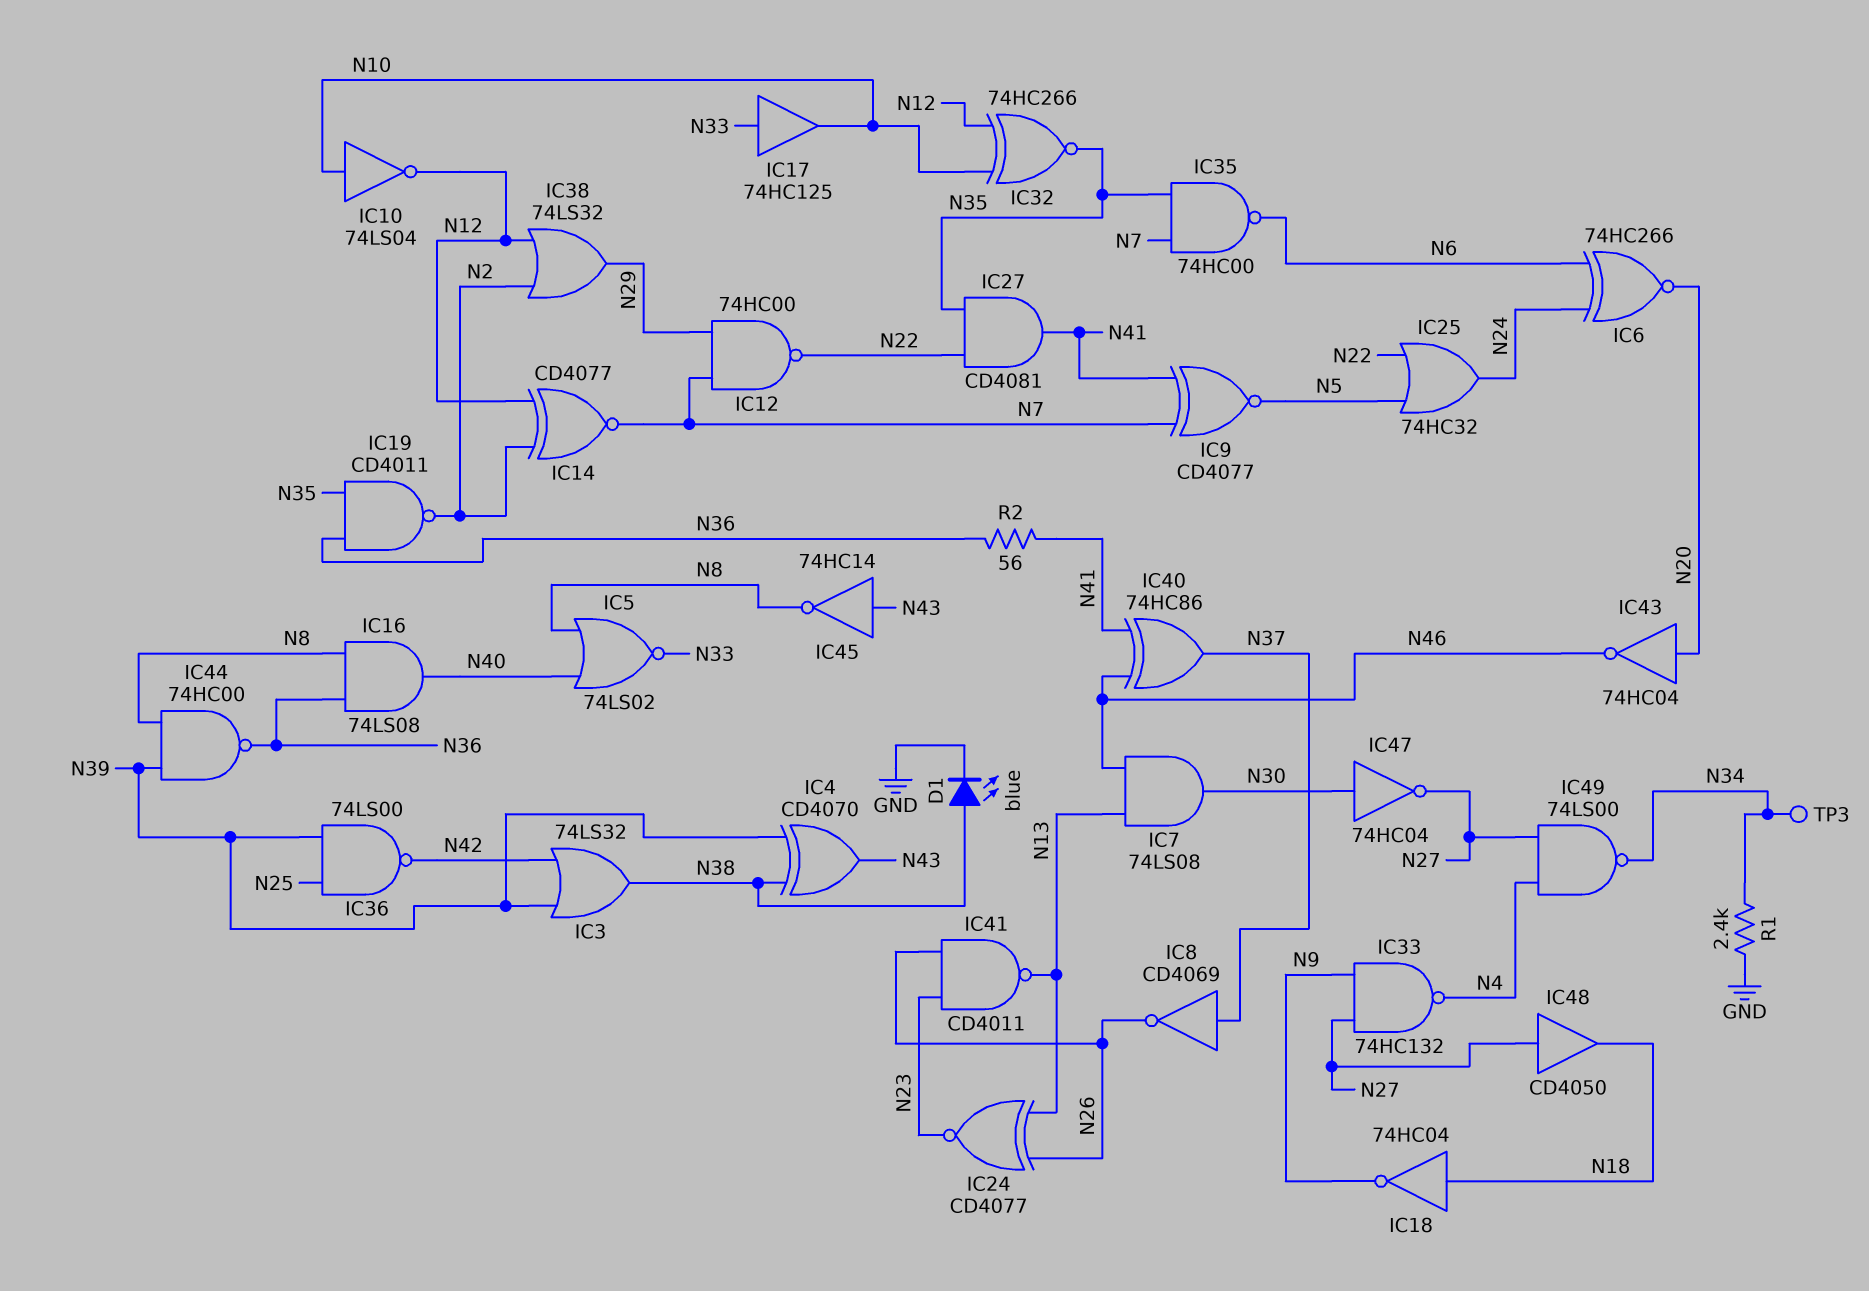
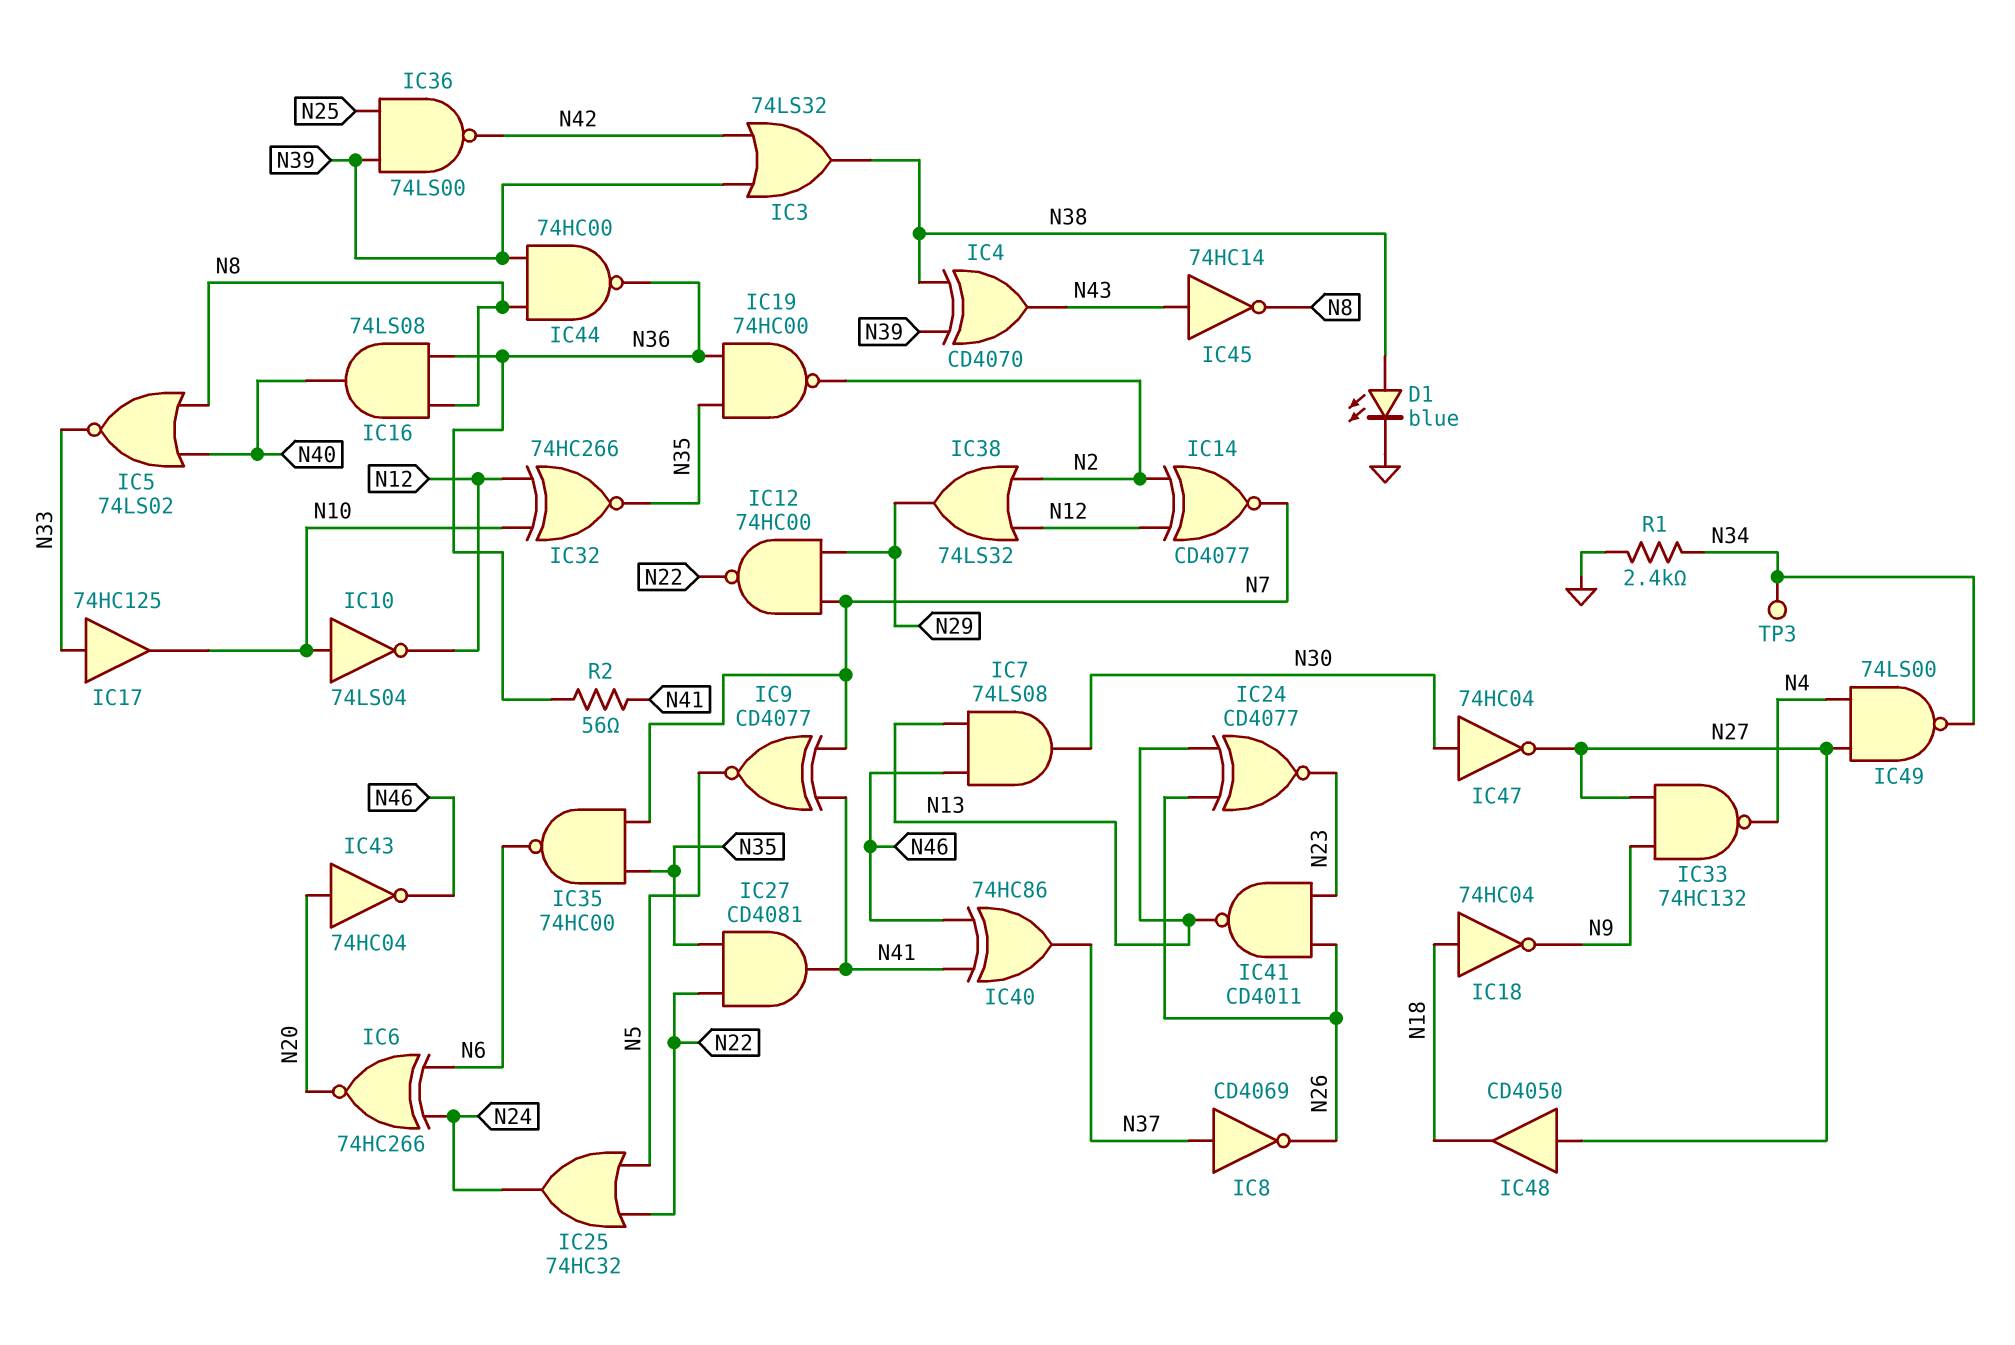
IC19: NAND CD4011 (in N35, in N36, out N2) -> NAND 74HC00 (in N35, in N36, out N2)

